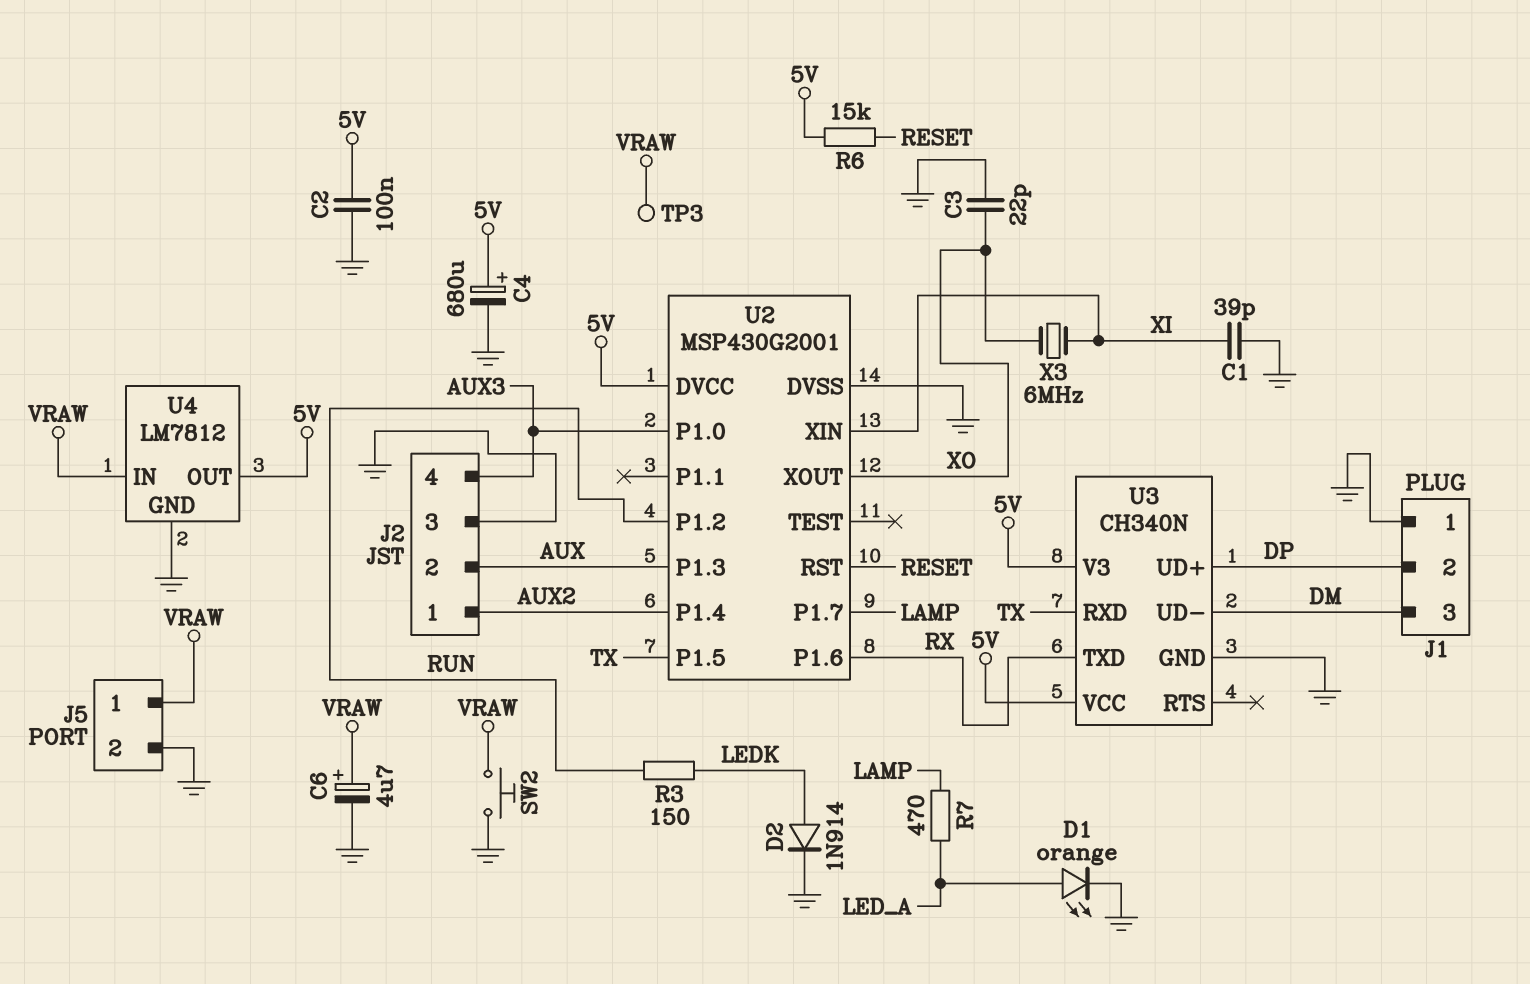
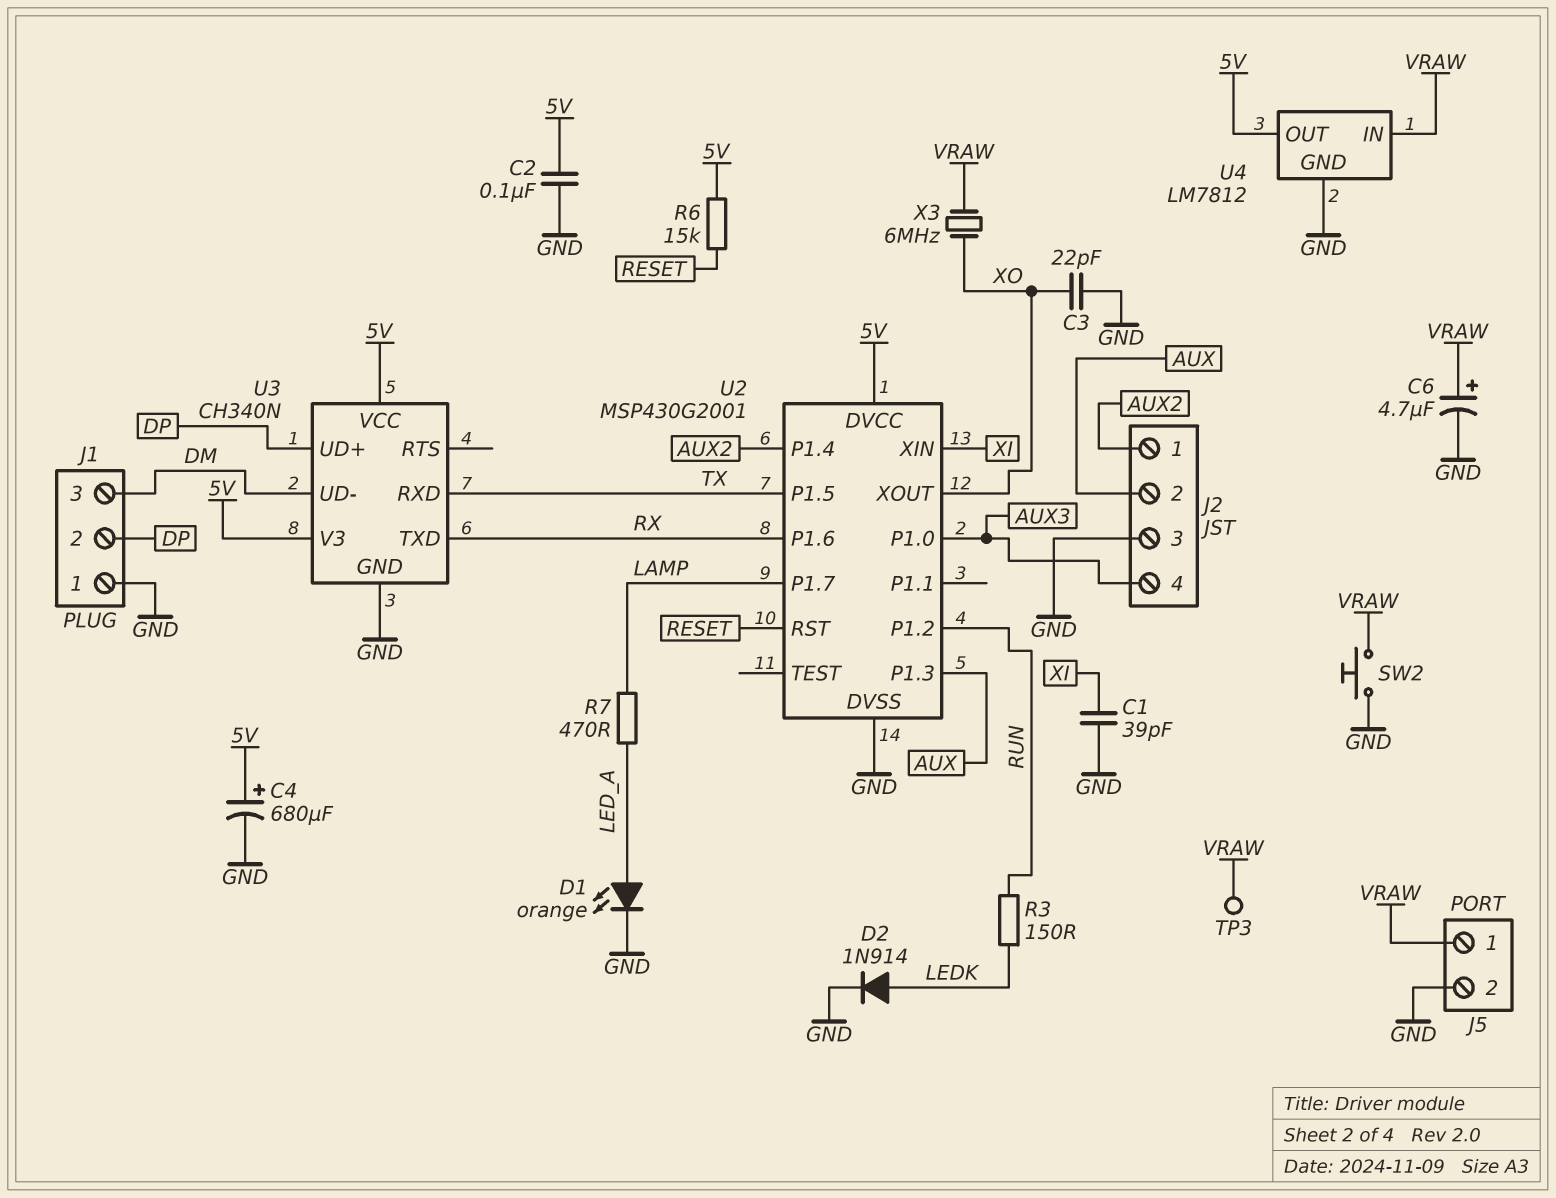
X3: 6MHz (XI, XO) -> 6MHz (VRAW, XO)

